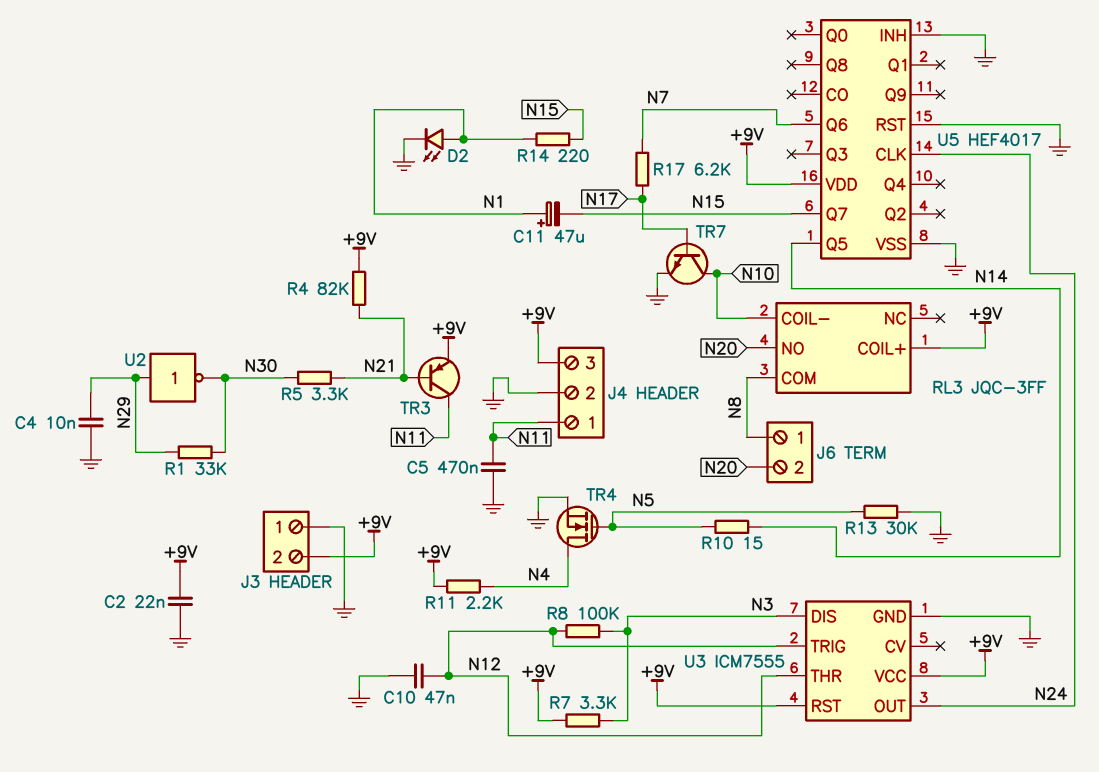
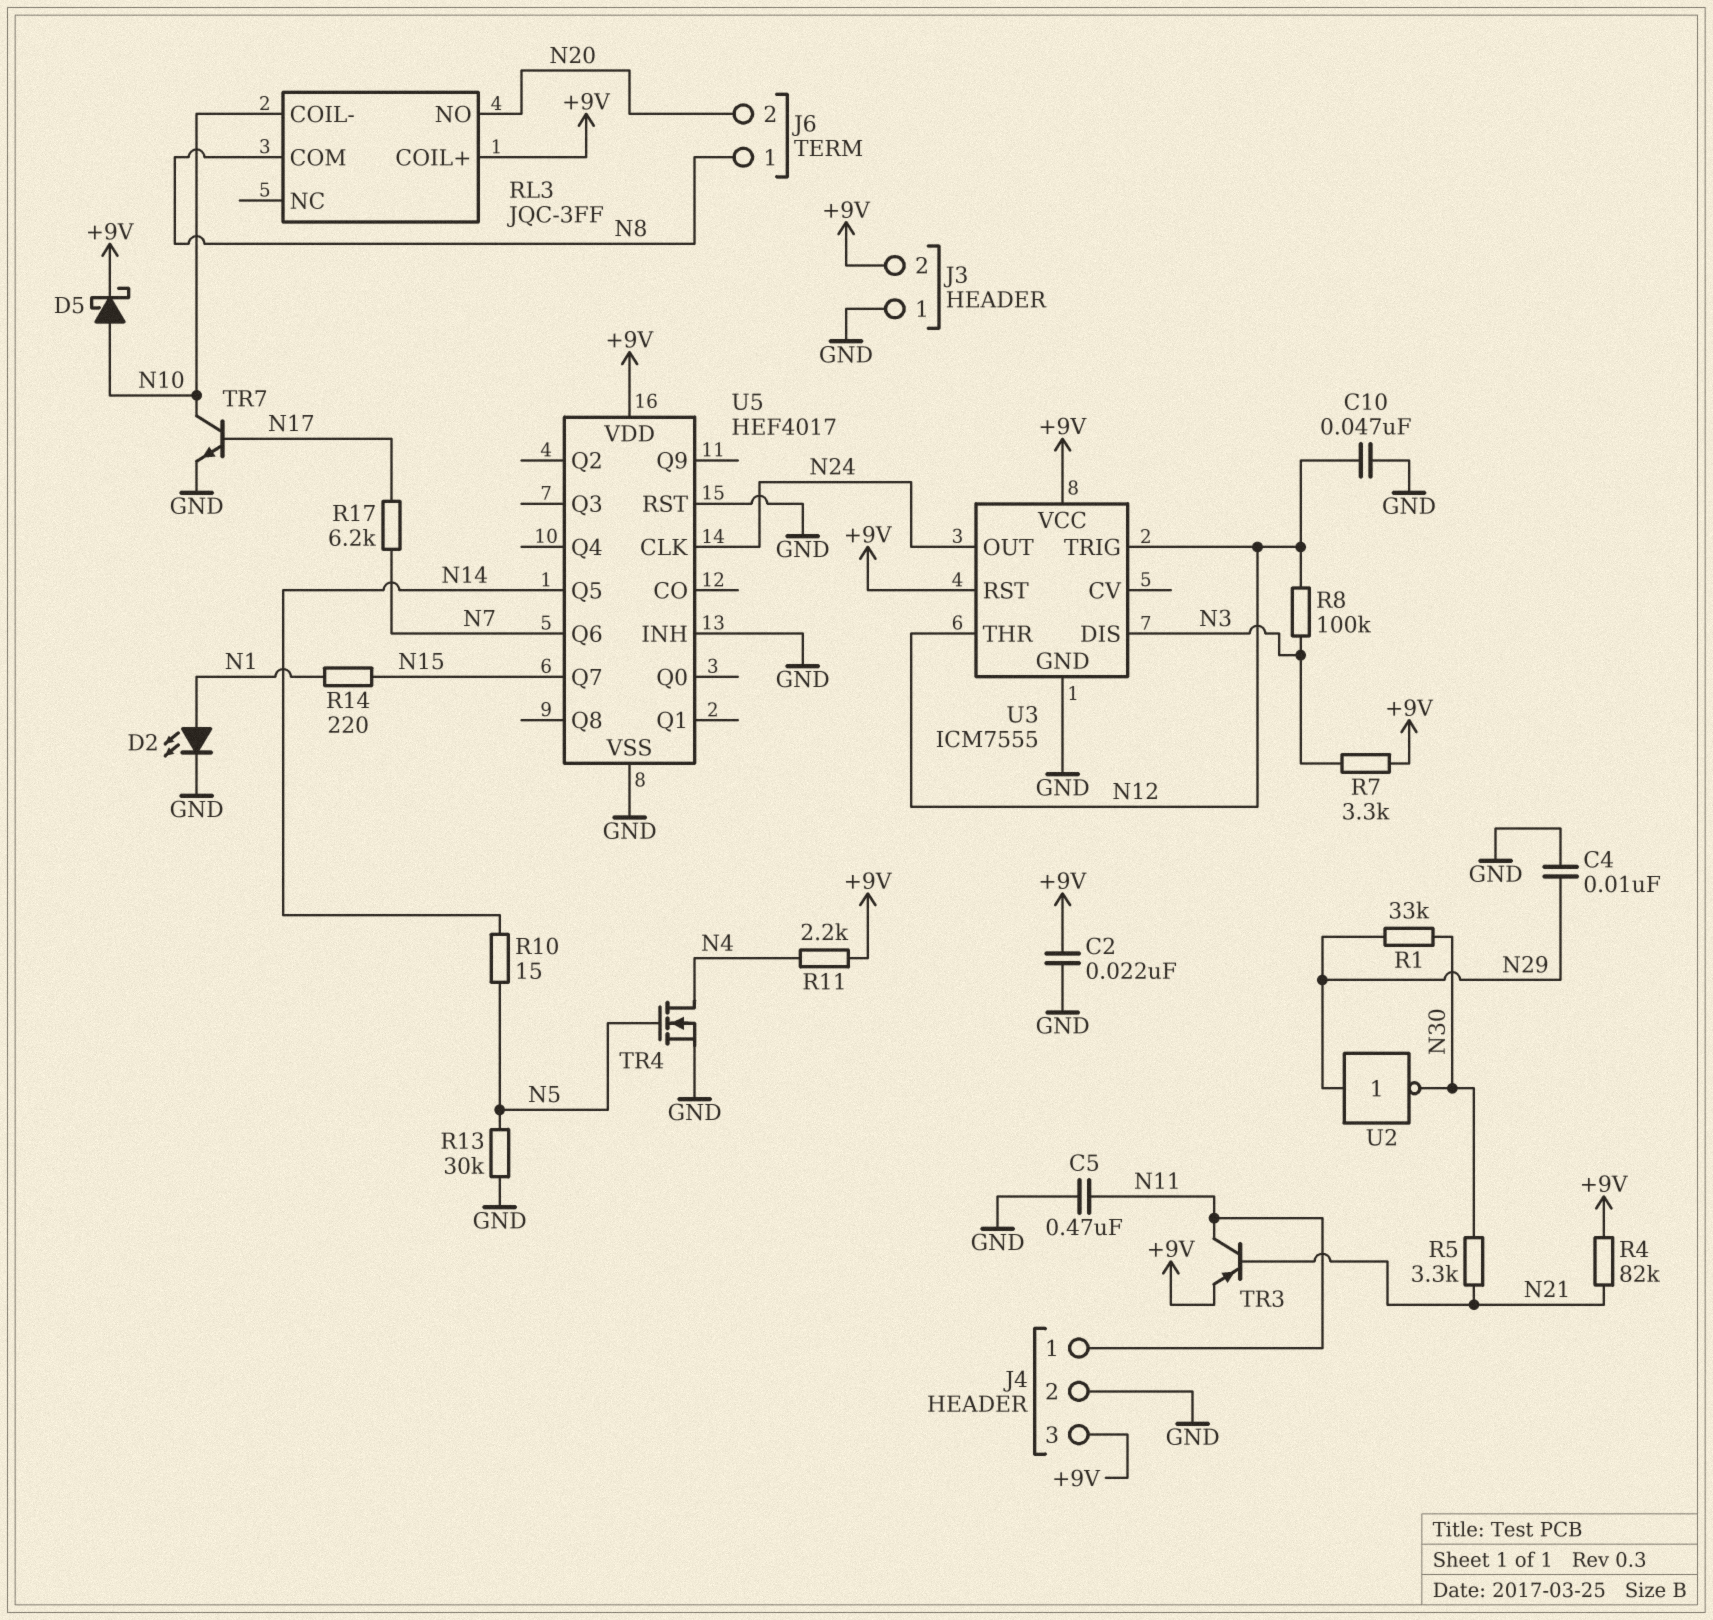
C11: 47uF (plus N1, minus N15) -> none
D5: none -> schottky (A N10, K +9V)

